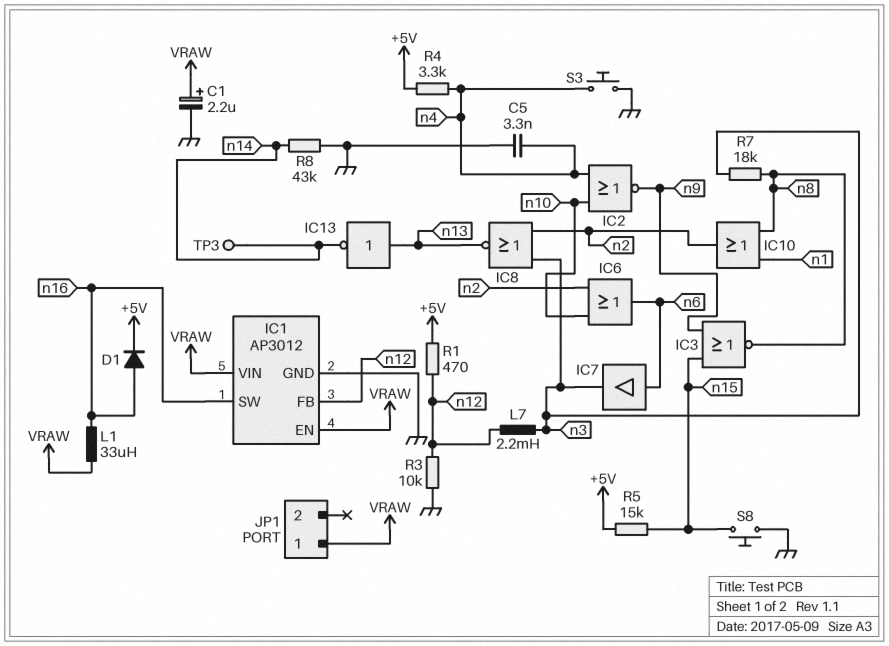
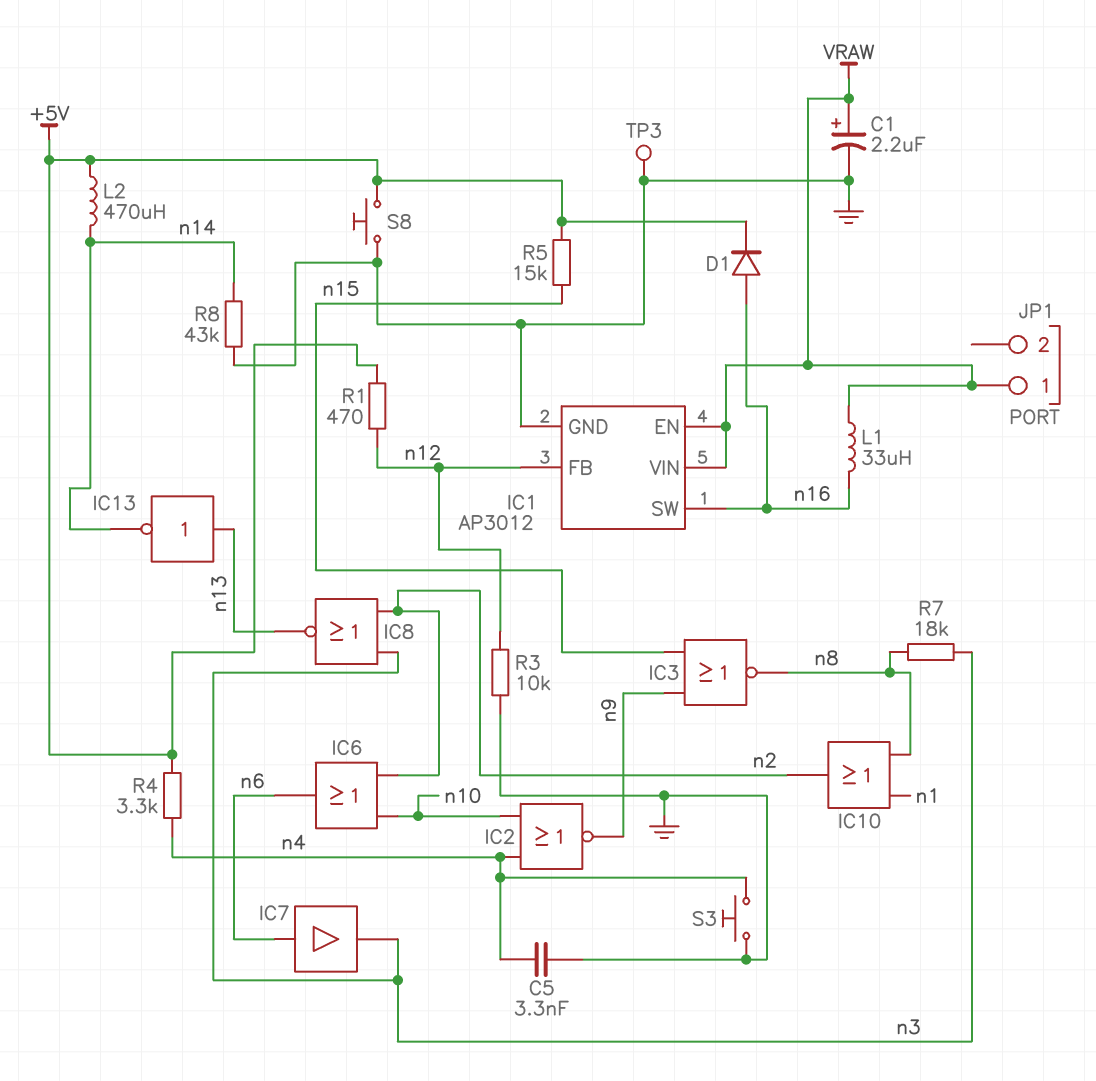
L2: none -> 470uH (+5V, n14)
L7: 2.2mH (n3, n12) -> none
S8: button (GND, n15) -> button (+5V, GND)
TP3: test point (n14) -> test point (GND)

